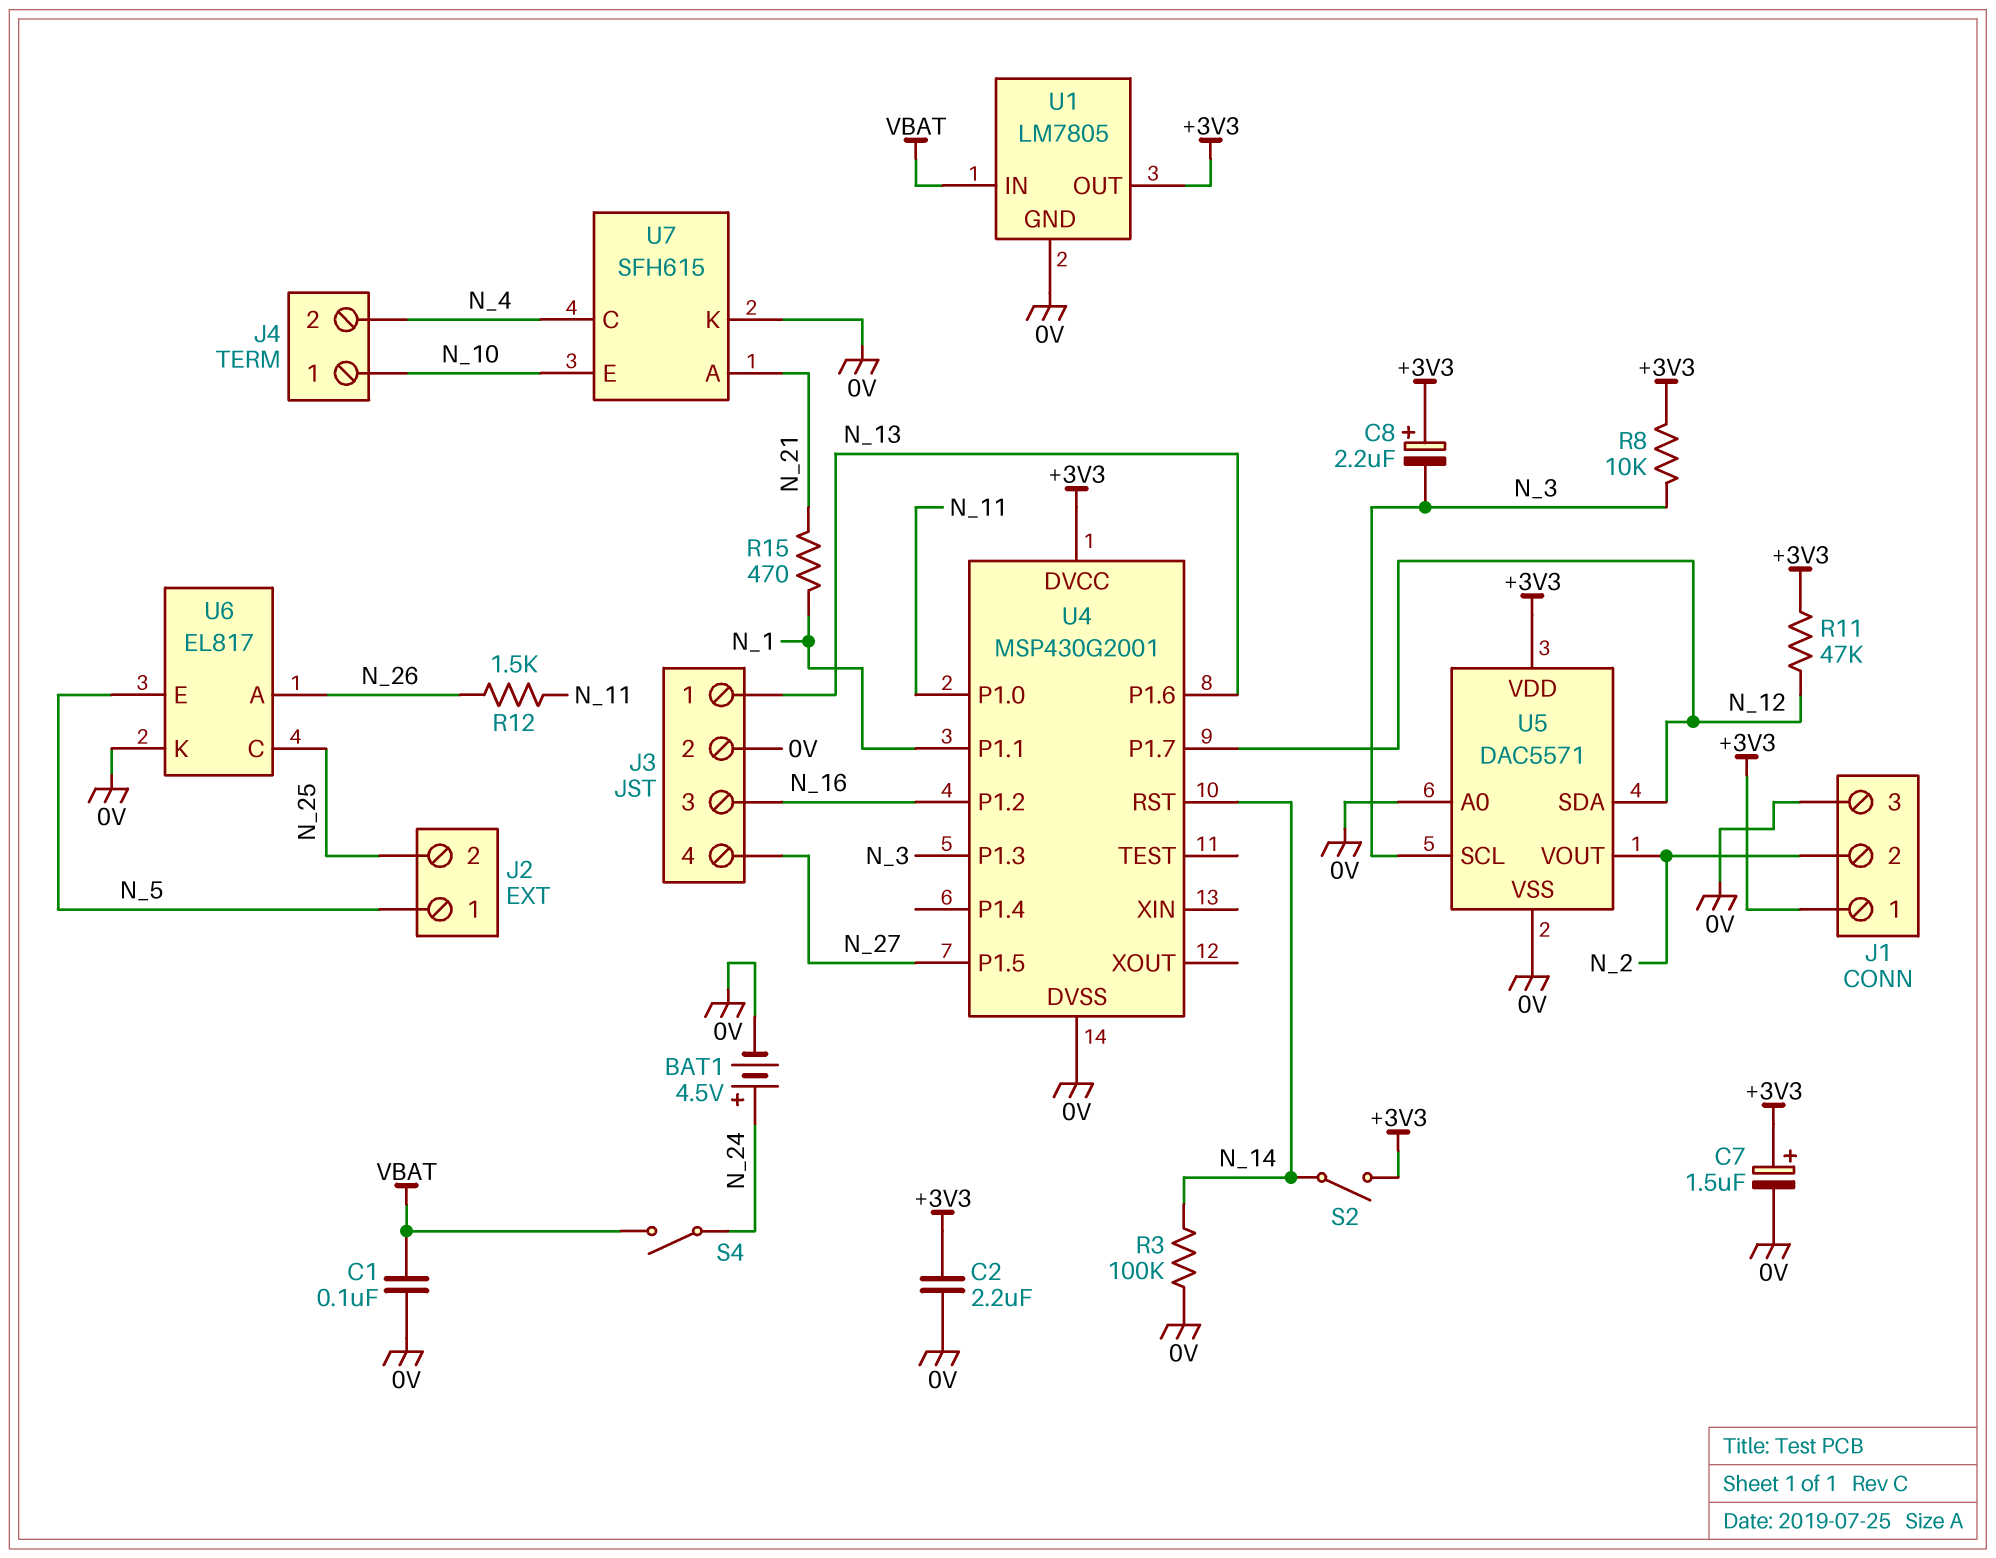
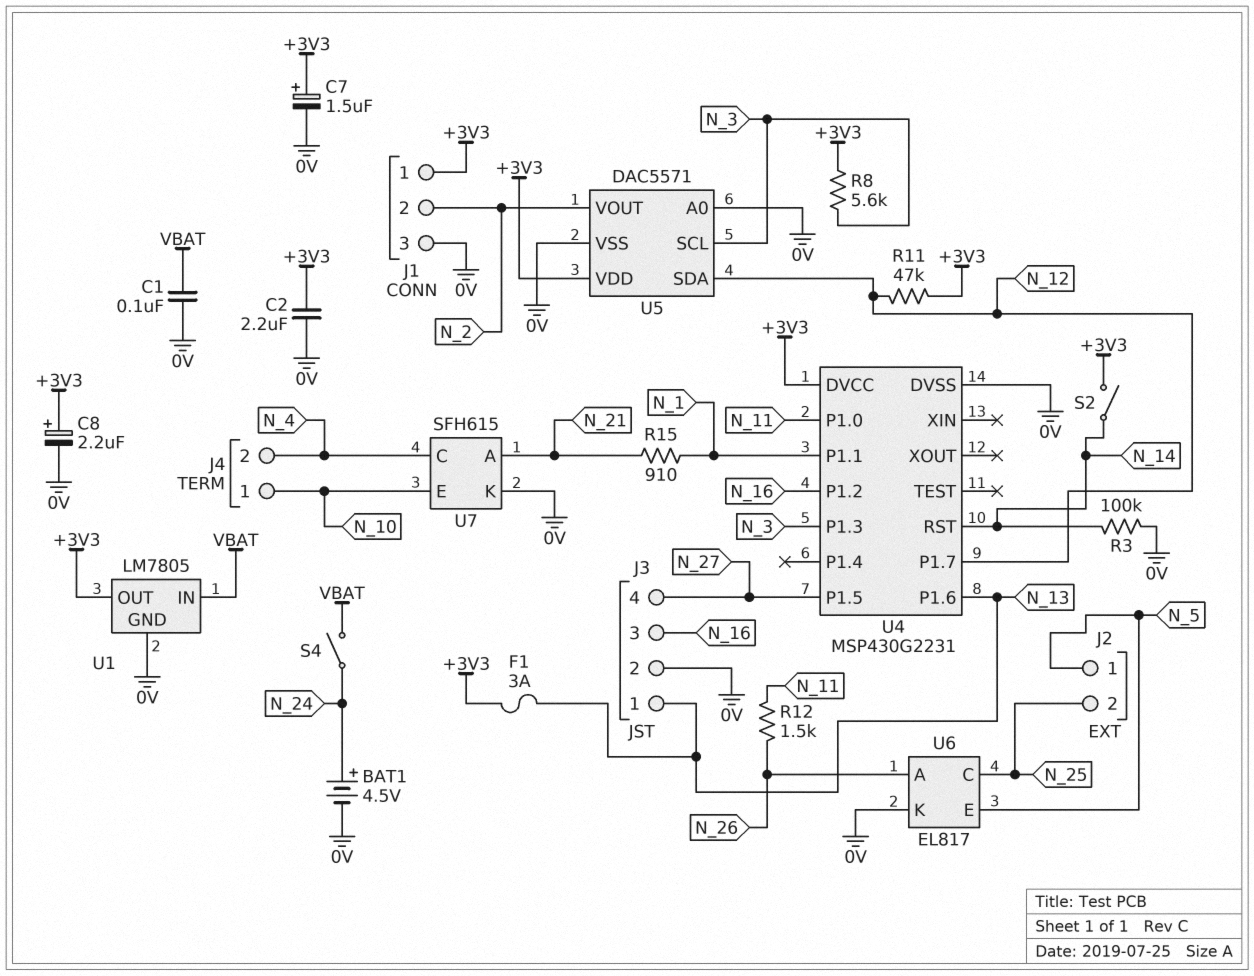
C8: 2.2uF (plus +3V3, minus N_3) -> 2.2uF (plus +3V3, minus 0V)
F1: none -> 3A (+3V3, N_13)
R8: 10k (+3V3, N_3) -> 5.6k (+3V3, N_3)
R15: 470 (N_1, N_21) -> 910 (N_1, N_21)
U4: MSP430G2001 -> MSP430G2231

